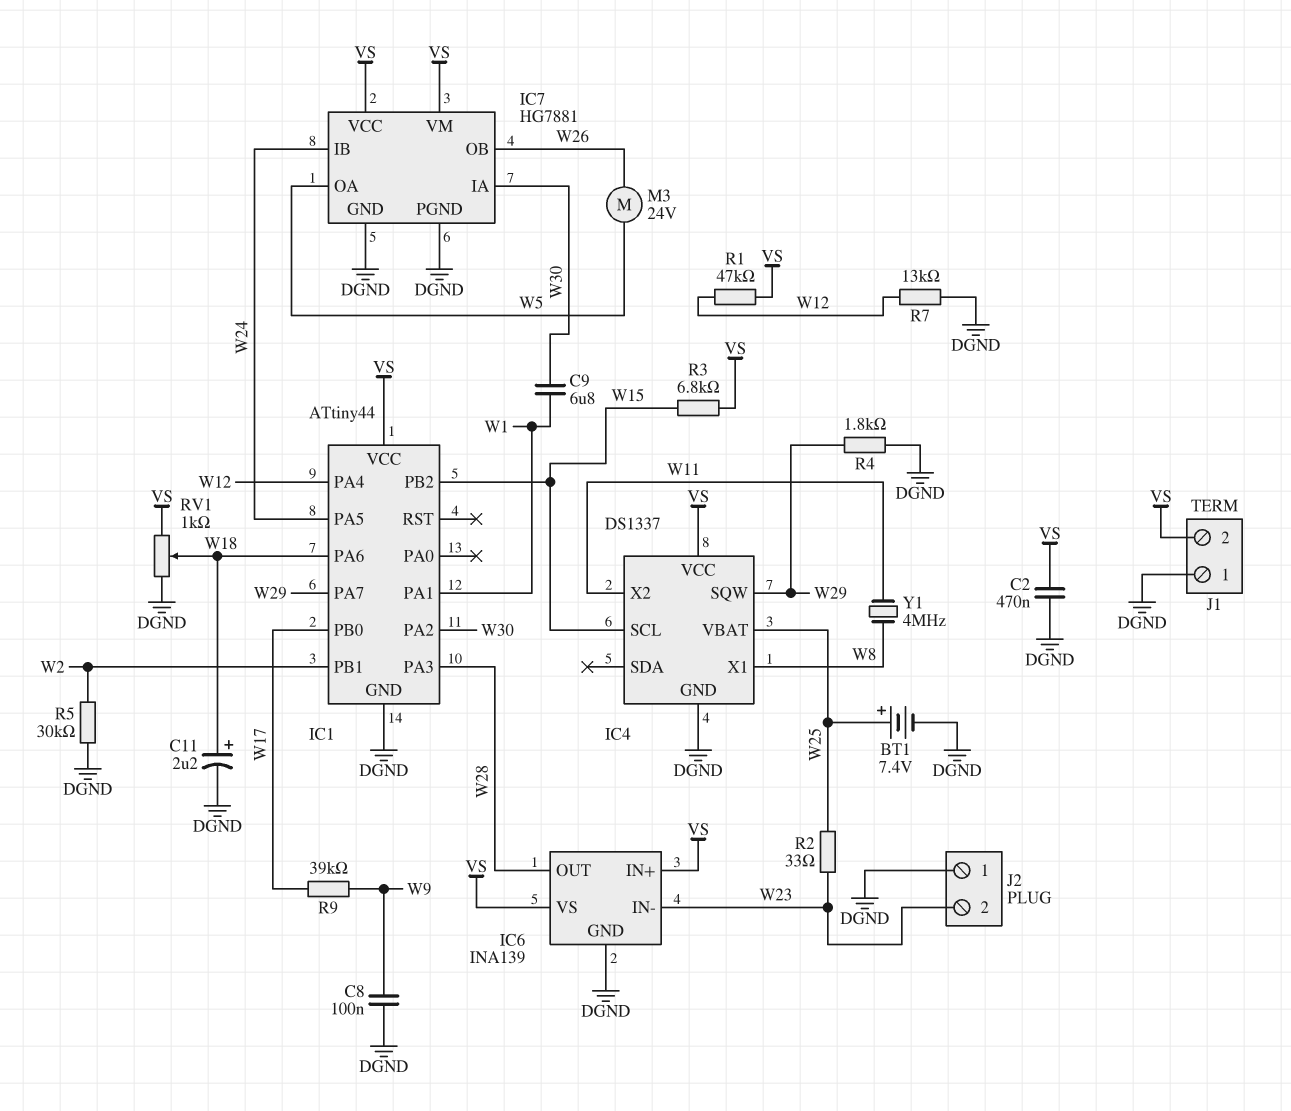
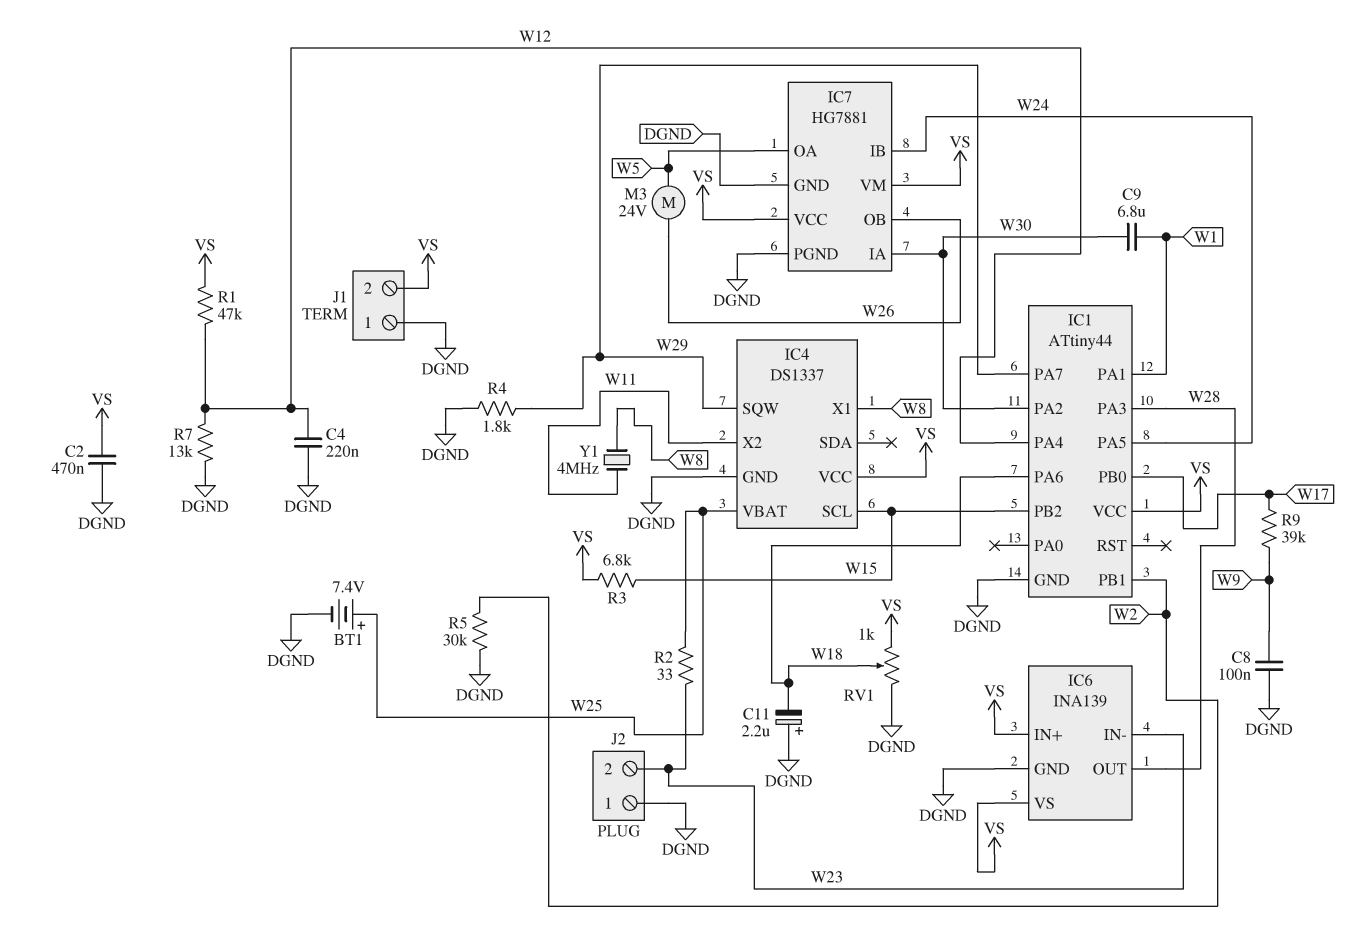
C4: none -> 220nF (DGND, W12)
C11: 2.2uF (plus W18, minus DGND) -> 2.2uF (plus DGND, minus W18)

